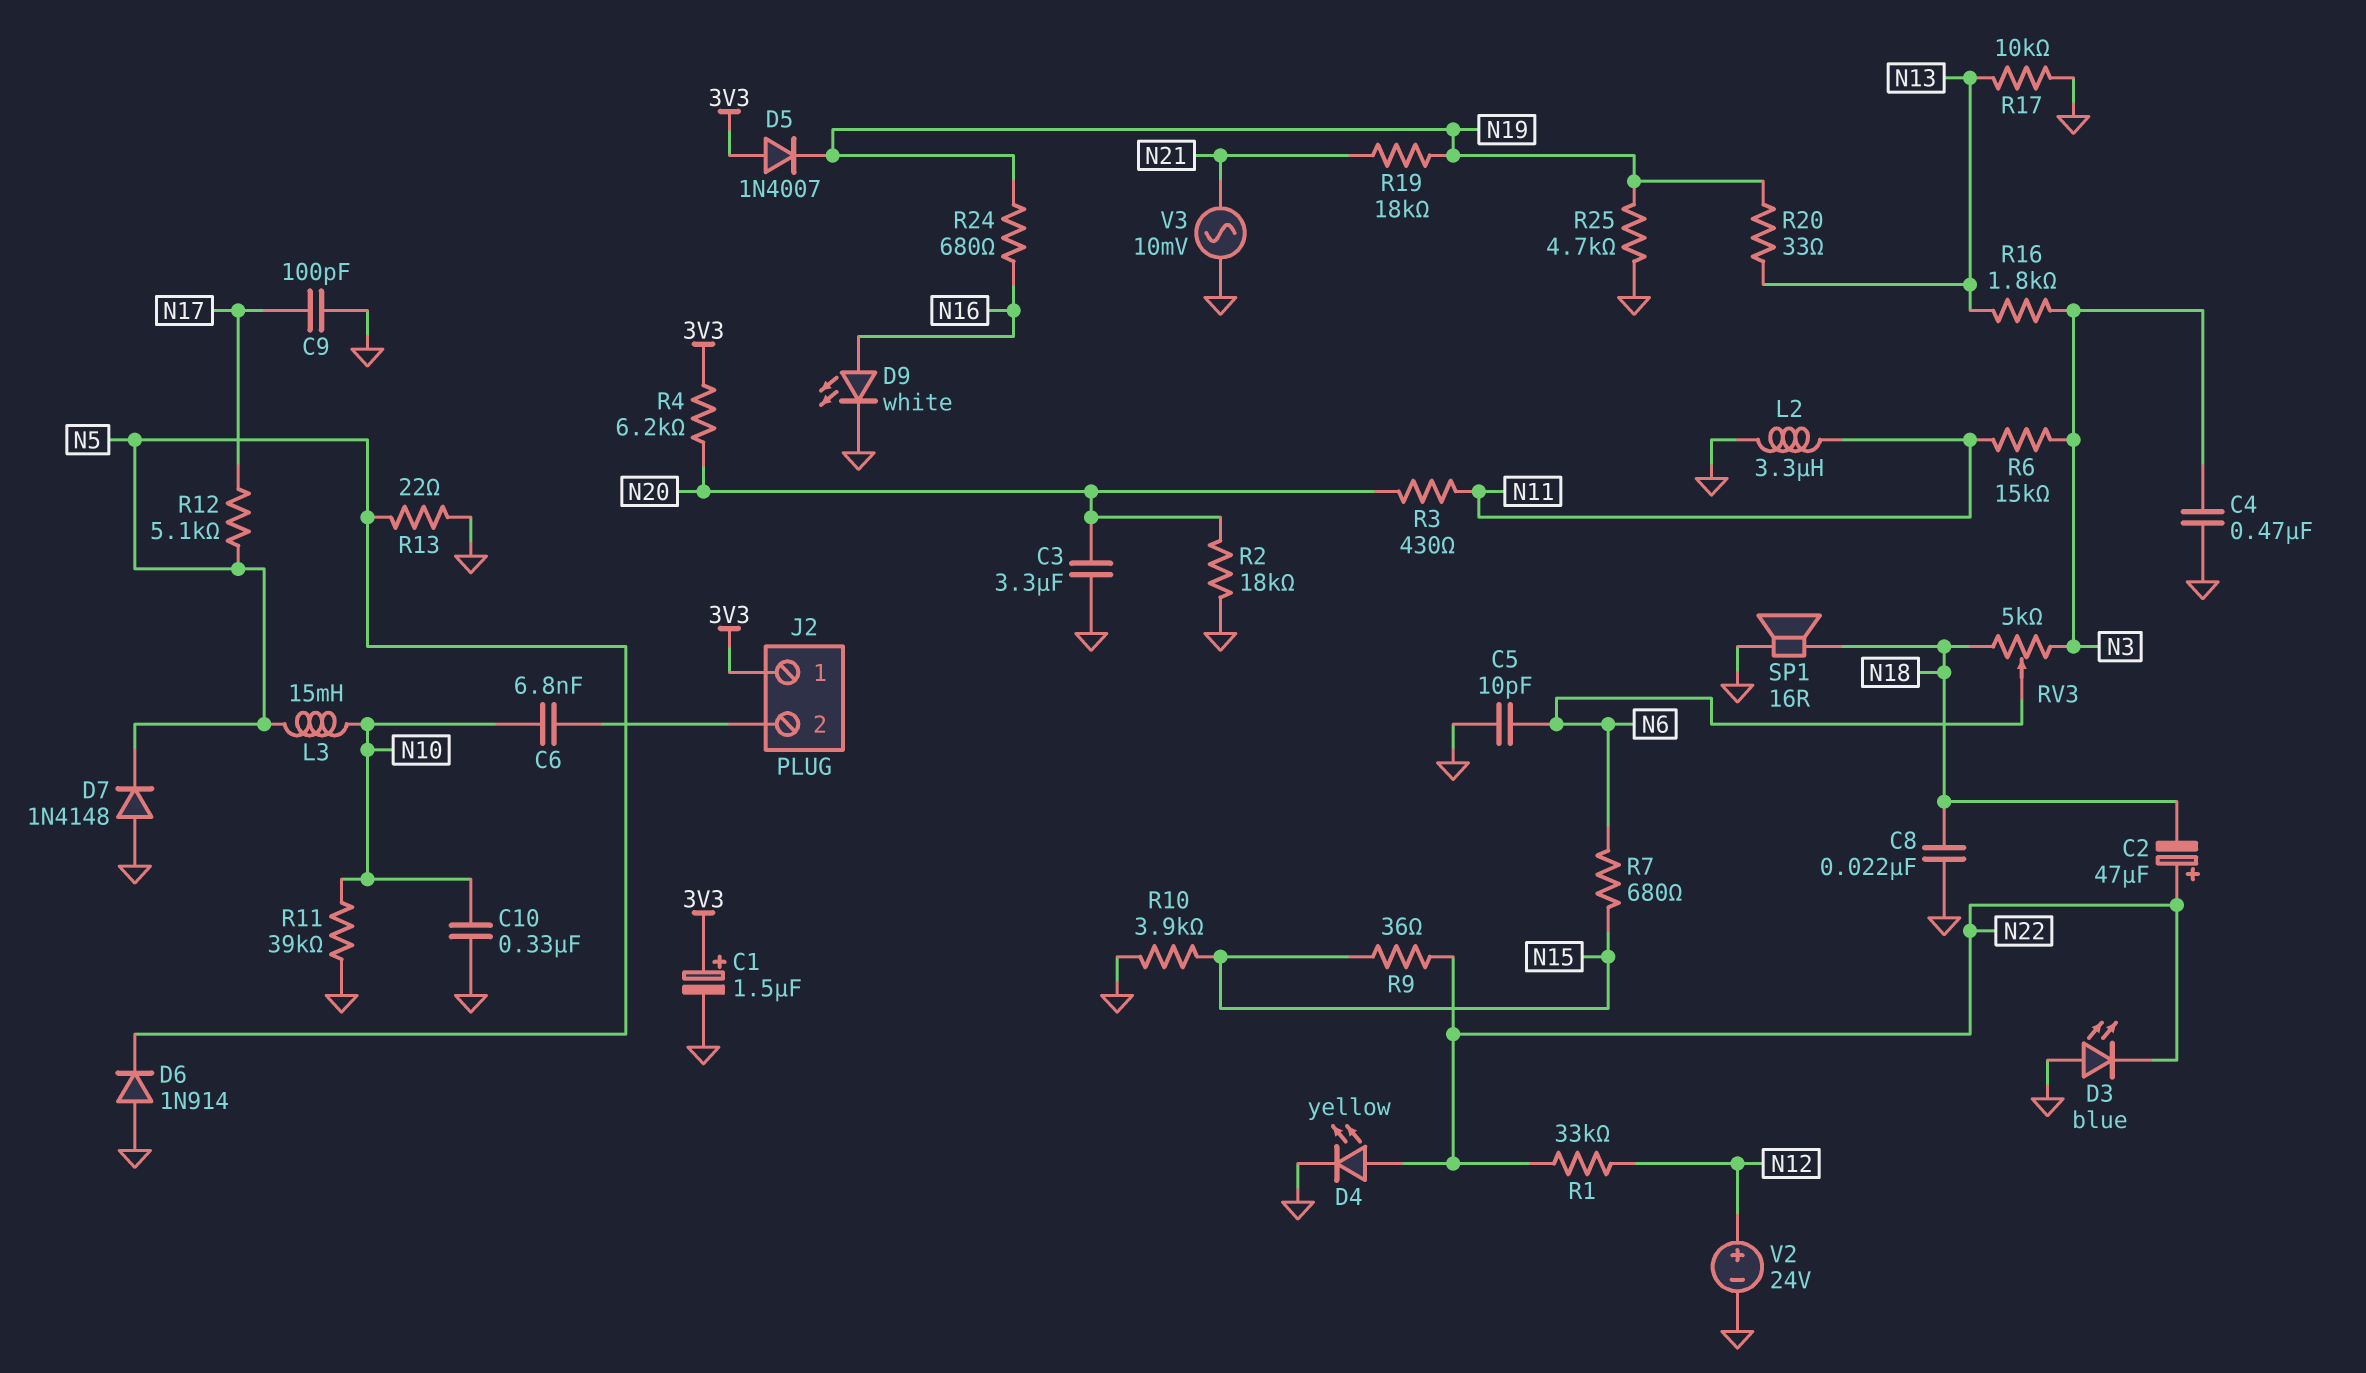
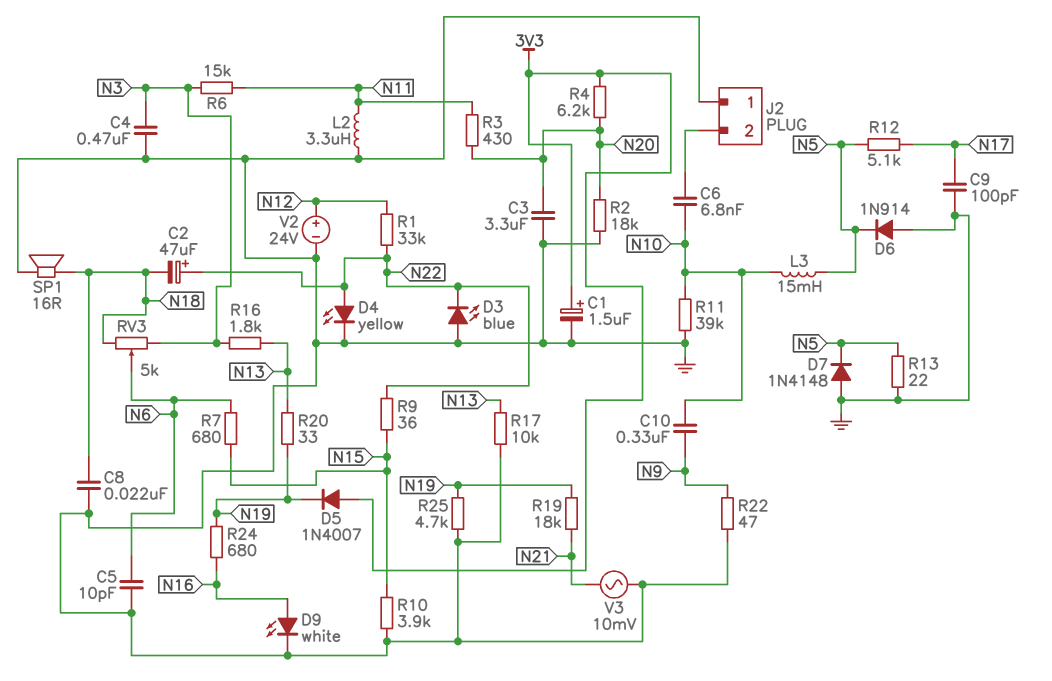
C10: 330nF (GND, N10) -> 330nF (N9, N10)
J2 pin 1: 3V3 -> GND
R22: none -> 47 (GND, N9)

